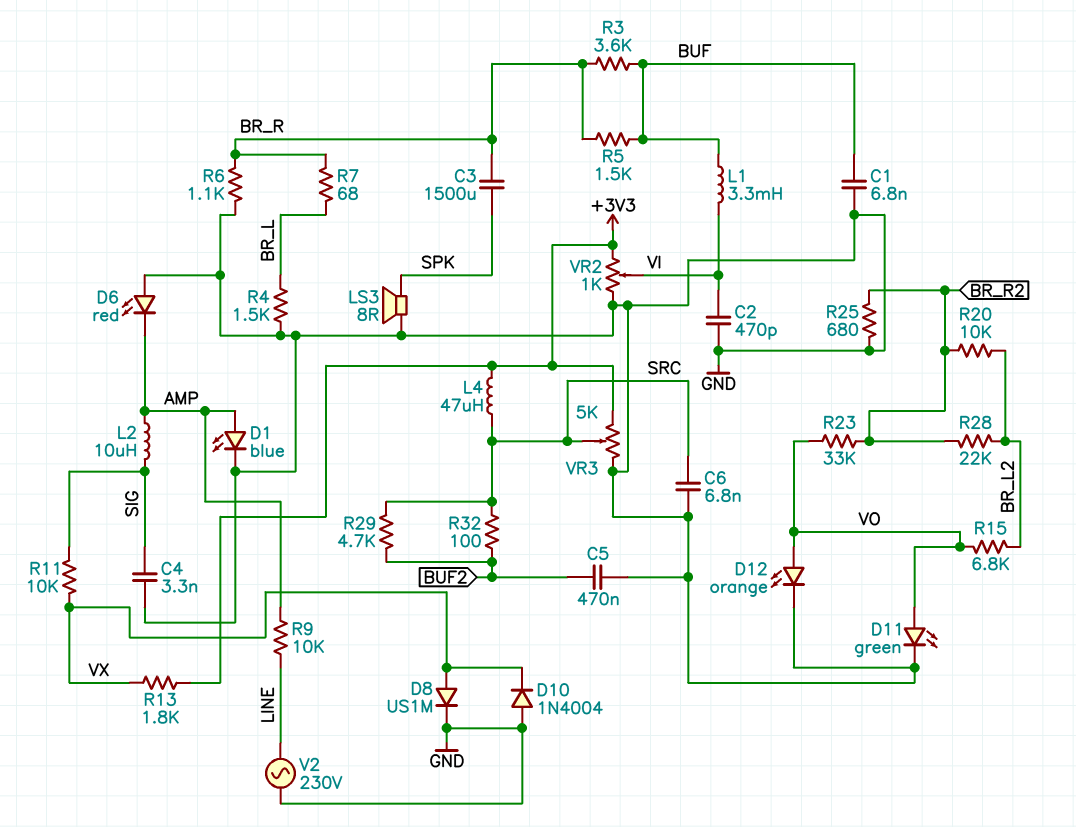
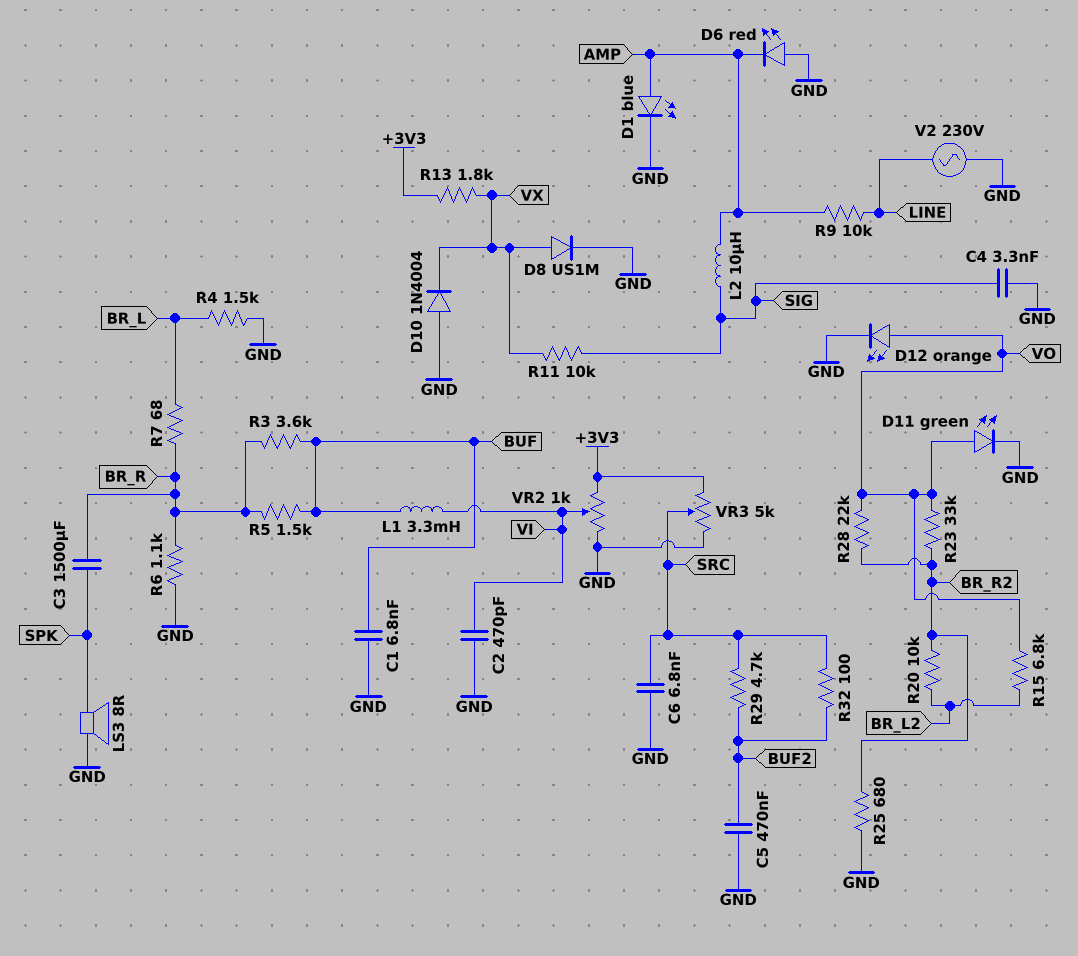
L4: 47uH (+3V3, SRC) -> none
R28: 22k (BR_L2, BR_R2) -> 22k (BR_R2, VO)

